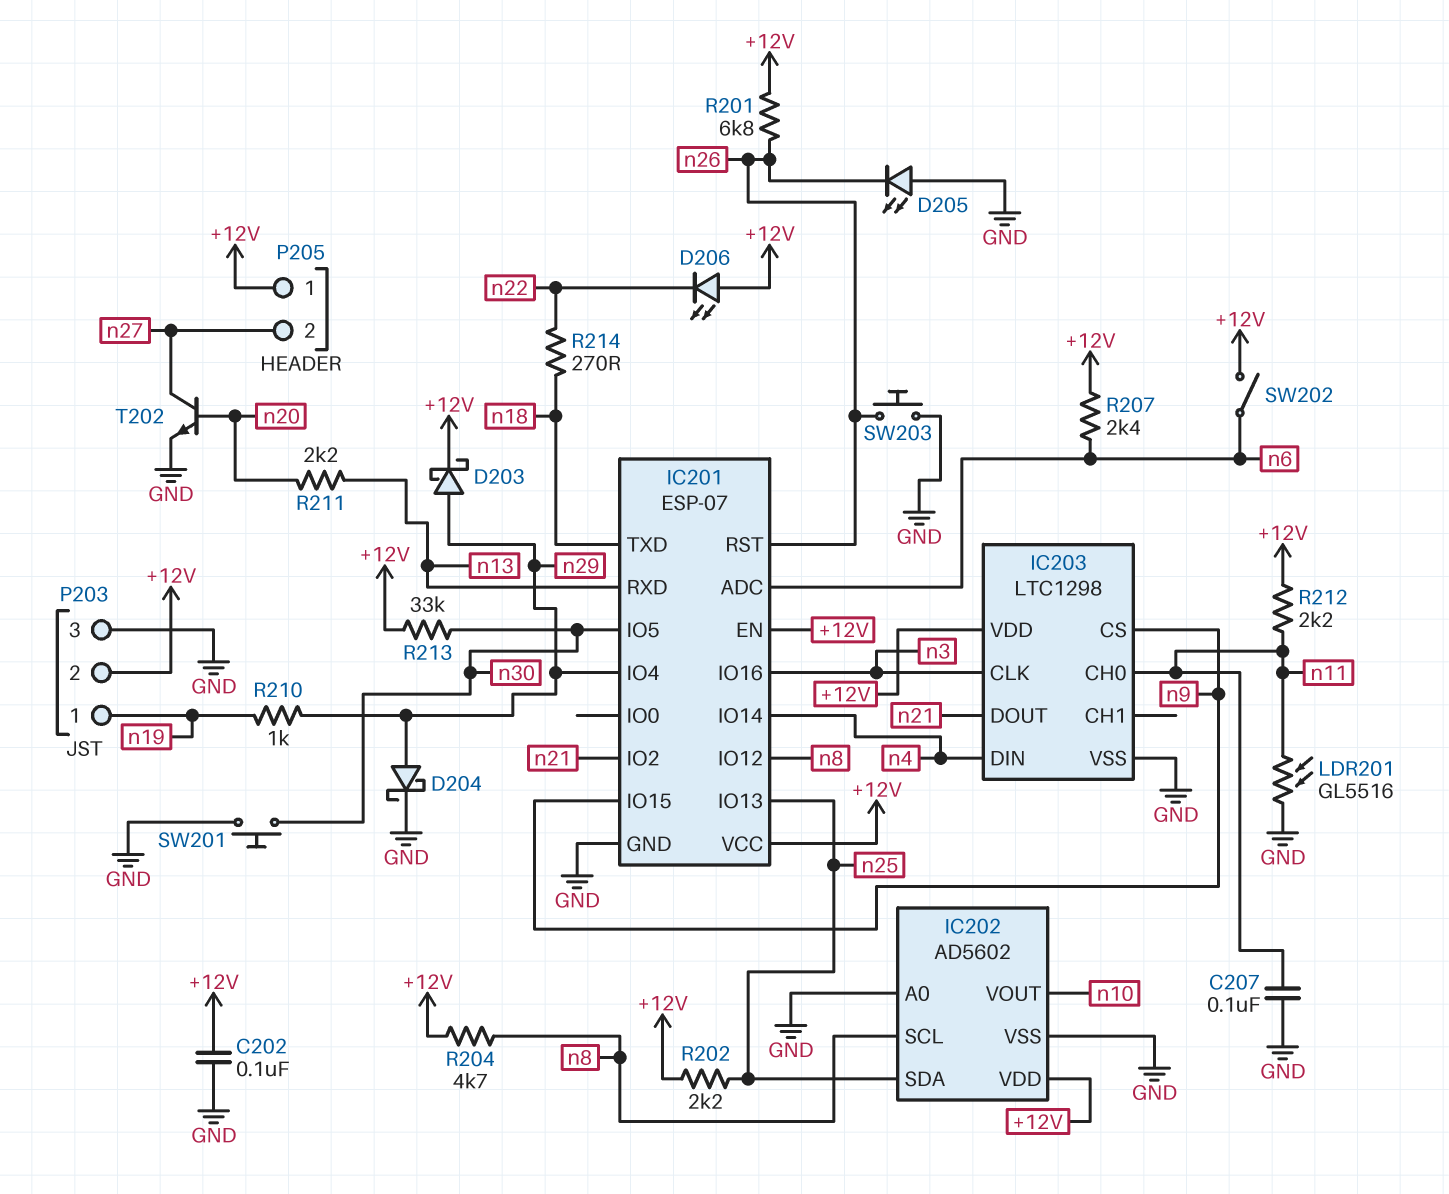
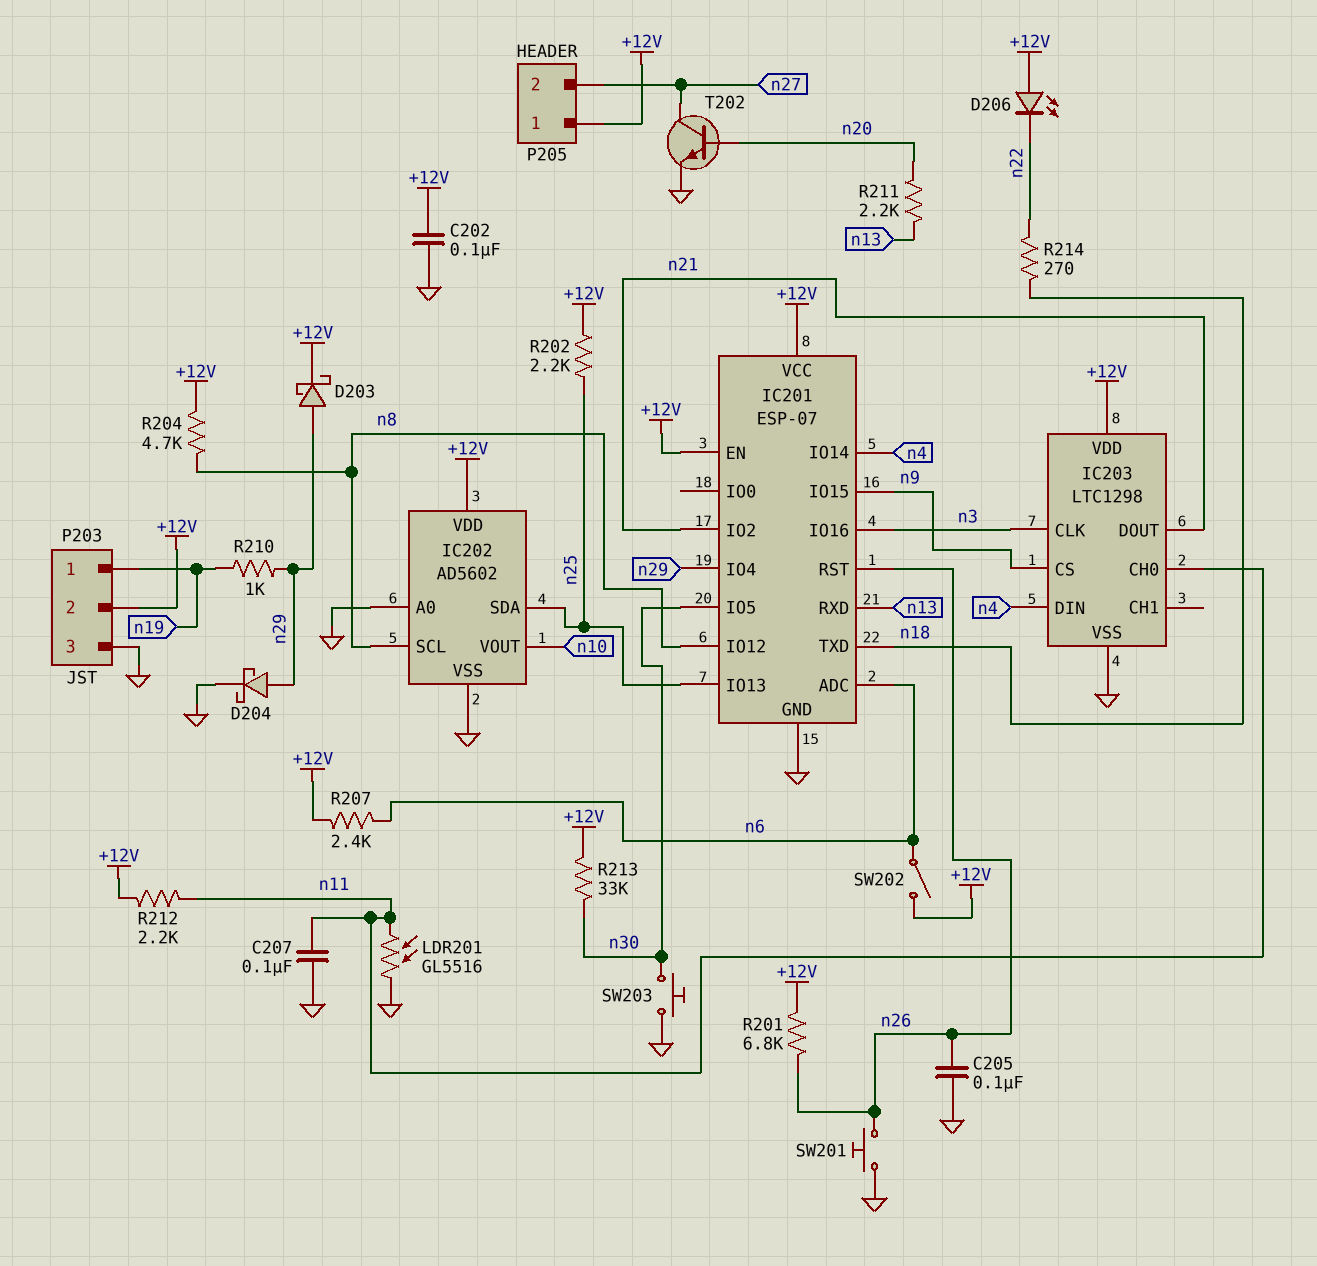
C205: none -> 100nF (GND, n26)
D205: LED (A GND, K n26) -> none
SW201: button (GND, n30) -> button (GND, n26)
SW203: button (GND, n26) -> button (GND, n30)

